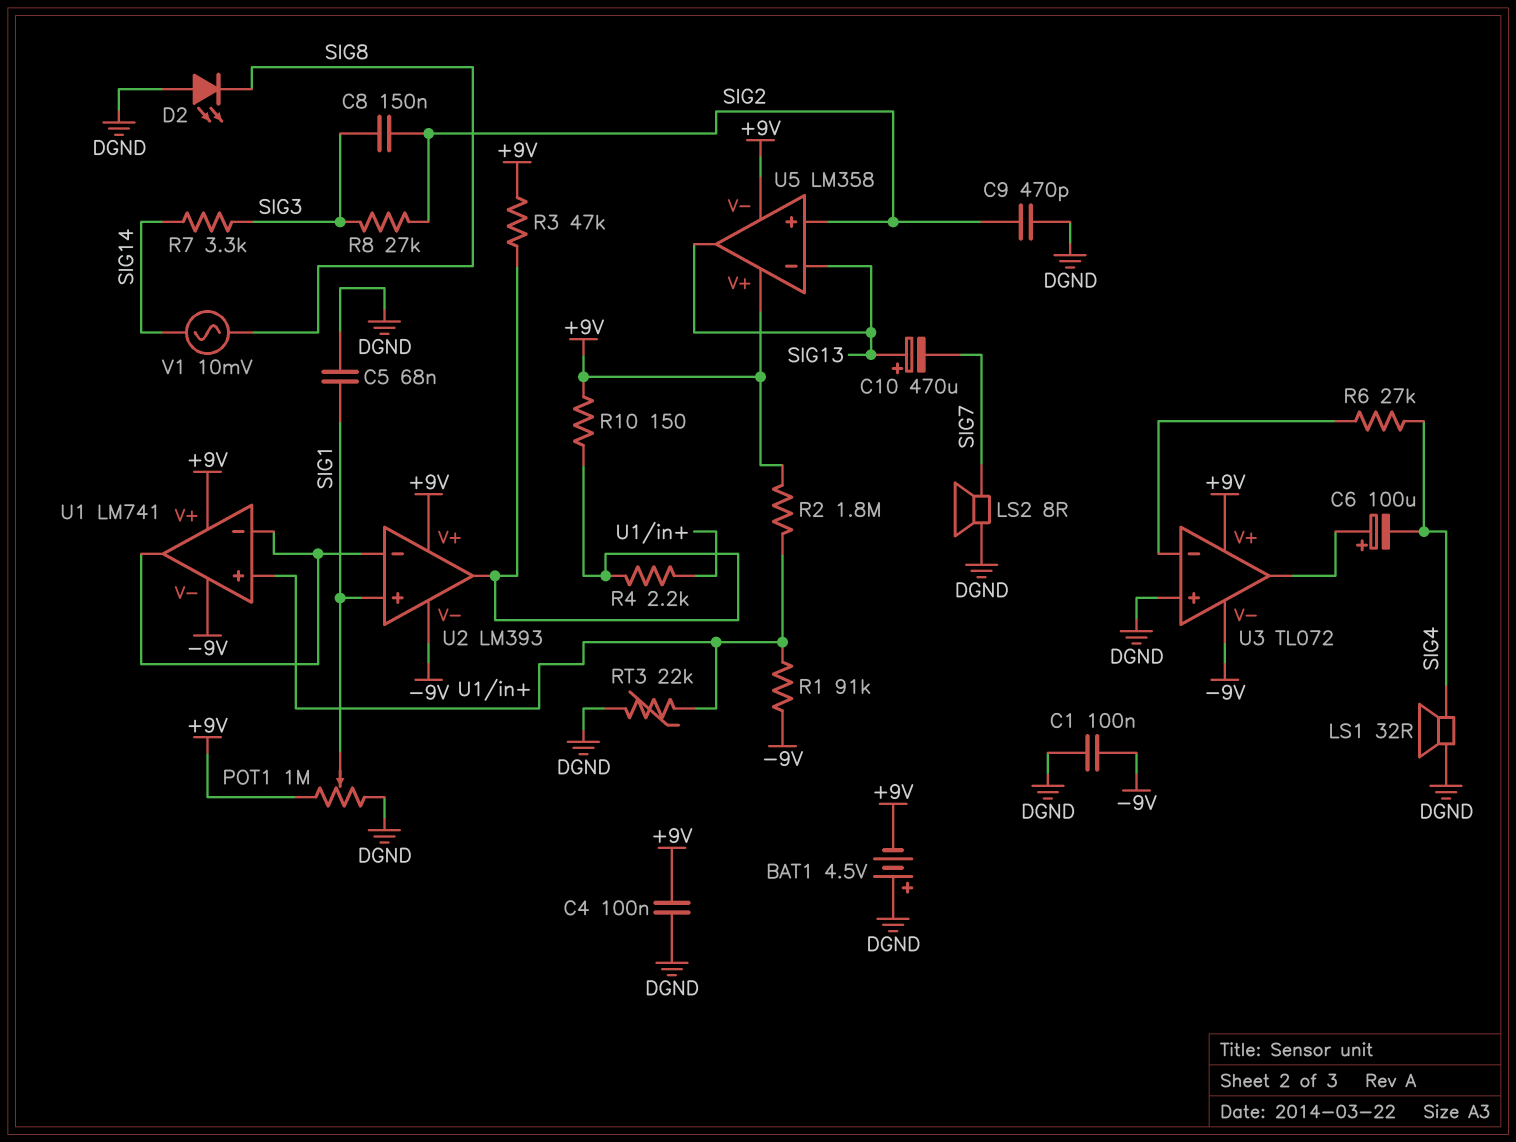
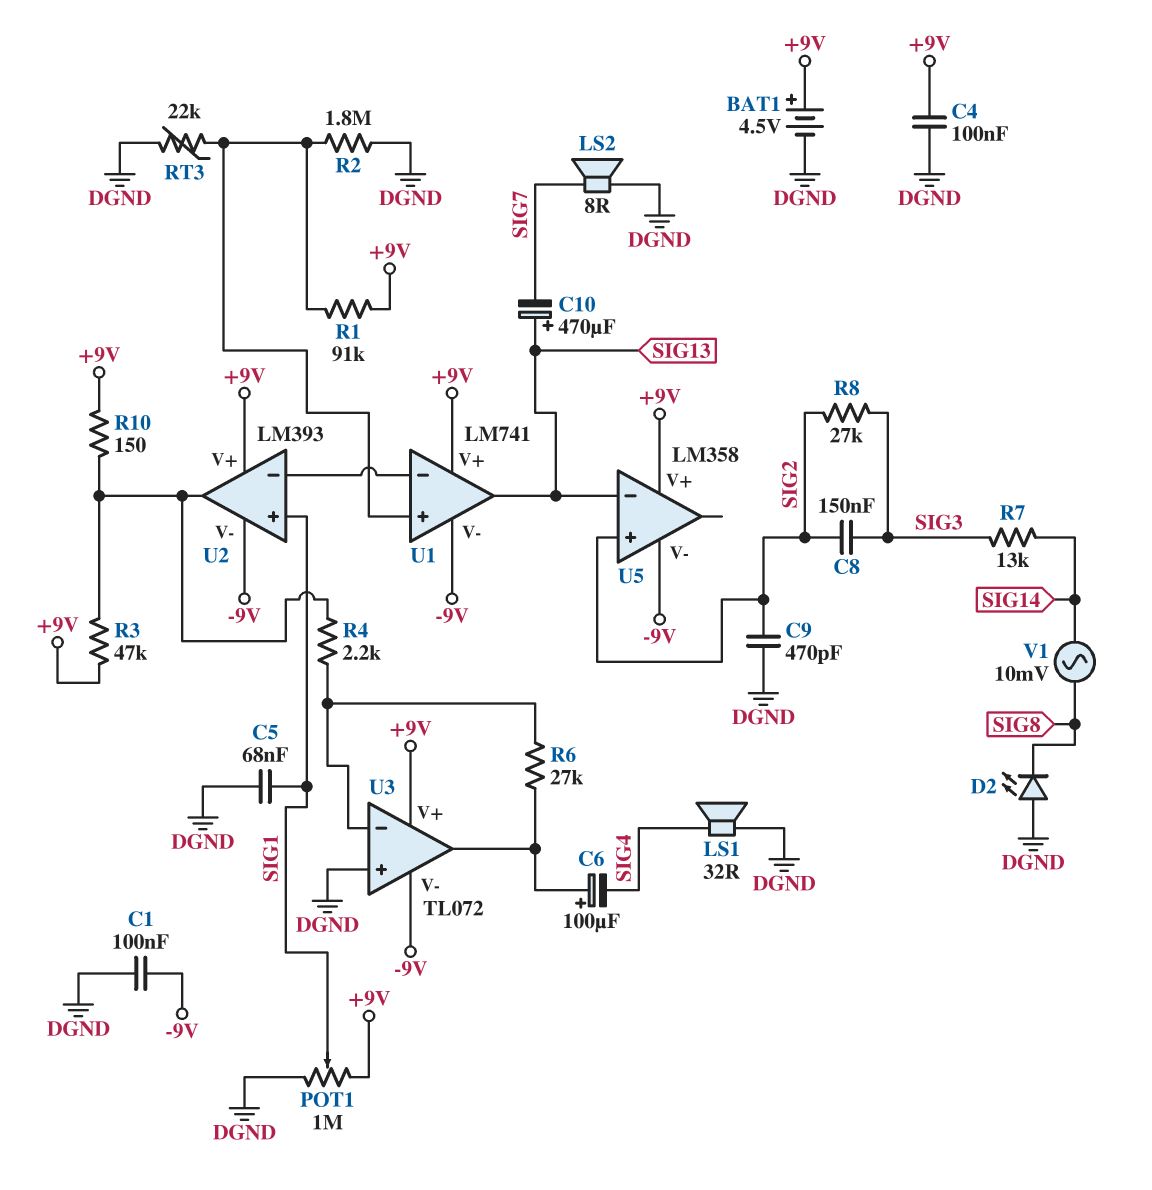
BAT1: 4.5V (plus DGND, minus +9V) -> 4.5V (plus +9V, minus DGND)
R1: 91k (-9V, U1/in+) -> 91k (+9V, U1/in+)
R2: 1.8M (+9V, U1/in+) -> 1.8M (DGND, U1/in+)
R4: 2.2k (U1/in+, U2/out) -> 2.2k (U2/out, U3/in-)
R6: 27k (SIG4, U3/in-) -> 27k (U3/in-, U3/out)
R7: 3.3k (SIG3, SIG14) -> 13k (SIG3, SIG14)
U1 pin out: U1/in- -> SIG13
U5 pin V-: +9V -> -9V
U5 pin out: SIG13 -> none

